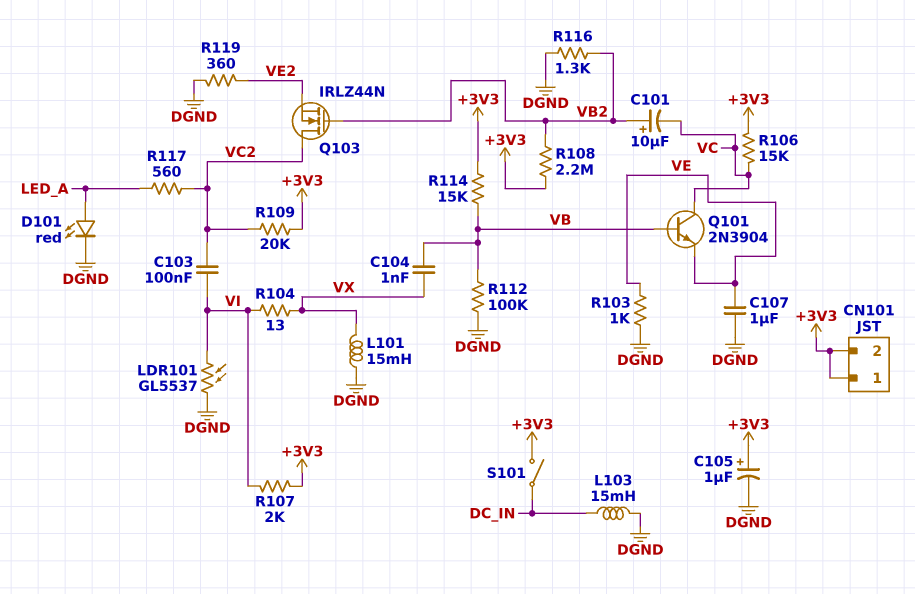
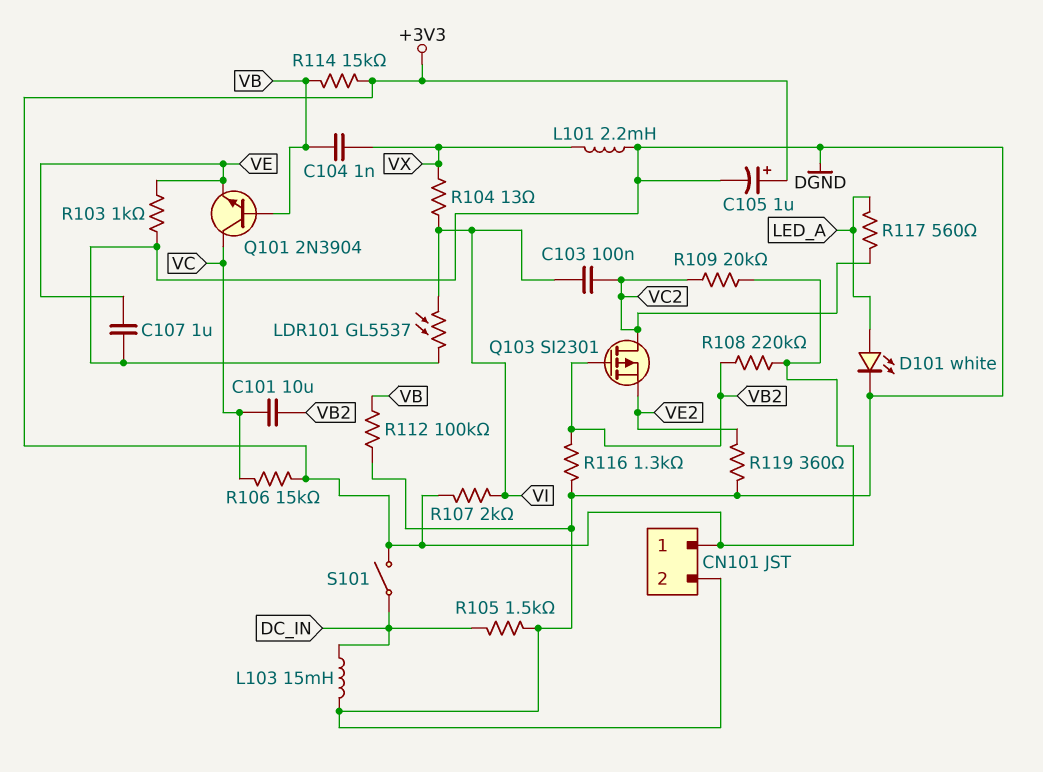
C101: 10uF (plus VB2, minus VC) -> 10uF (VB2, VC)
CN101 pin 2: +3V3 -> DGND
D101: LED red (A LED_A, K DGND) -> LED white (A LED_A, K DGND)
L101: 15mH (DGND, VX) -> 2.2mH (DGND, VX)
Q103: NMOS IRLZ44N (G VB2, D VC2, S VE2) -> PMOS SI2301 (G VB2, D VC2, S VE2)
R105: none -> 1.5k (DC_IN, DGND)
R108: 2.2M (+3V3, VB2) -> 220k (+3V3, VB2)

